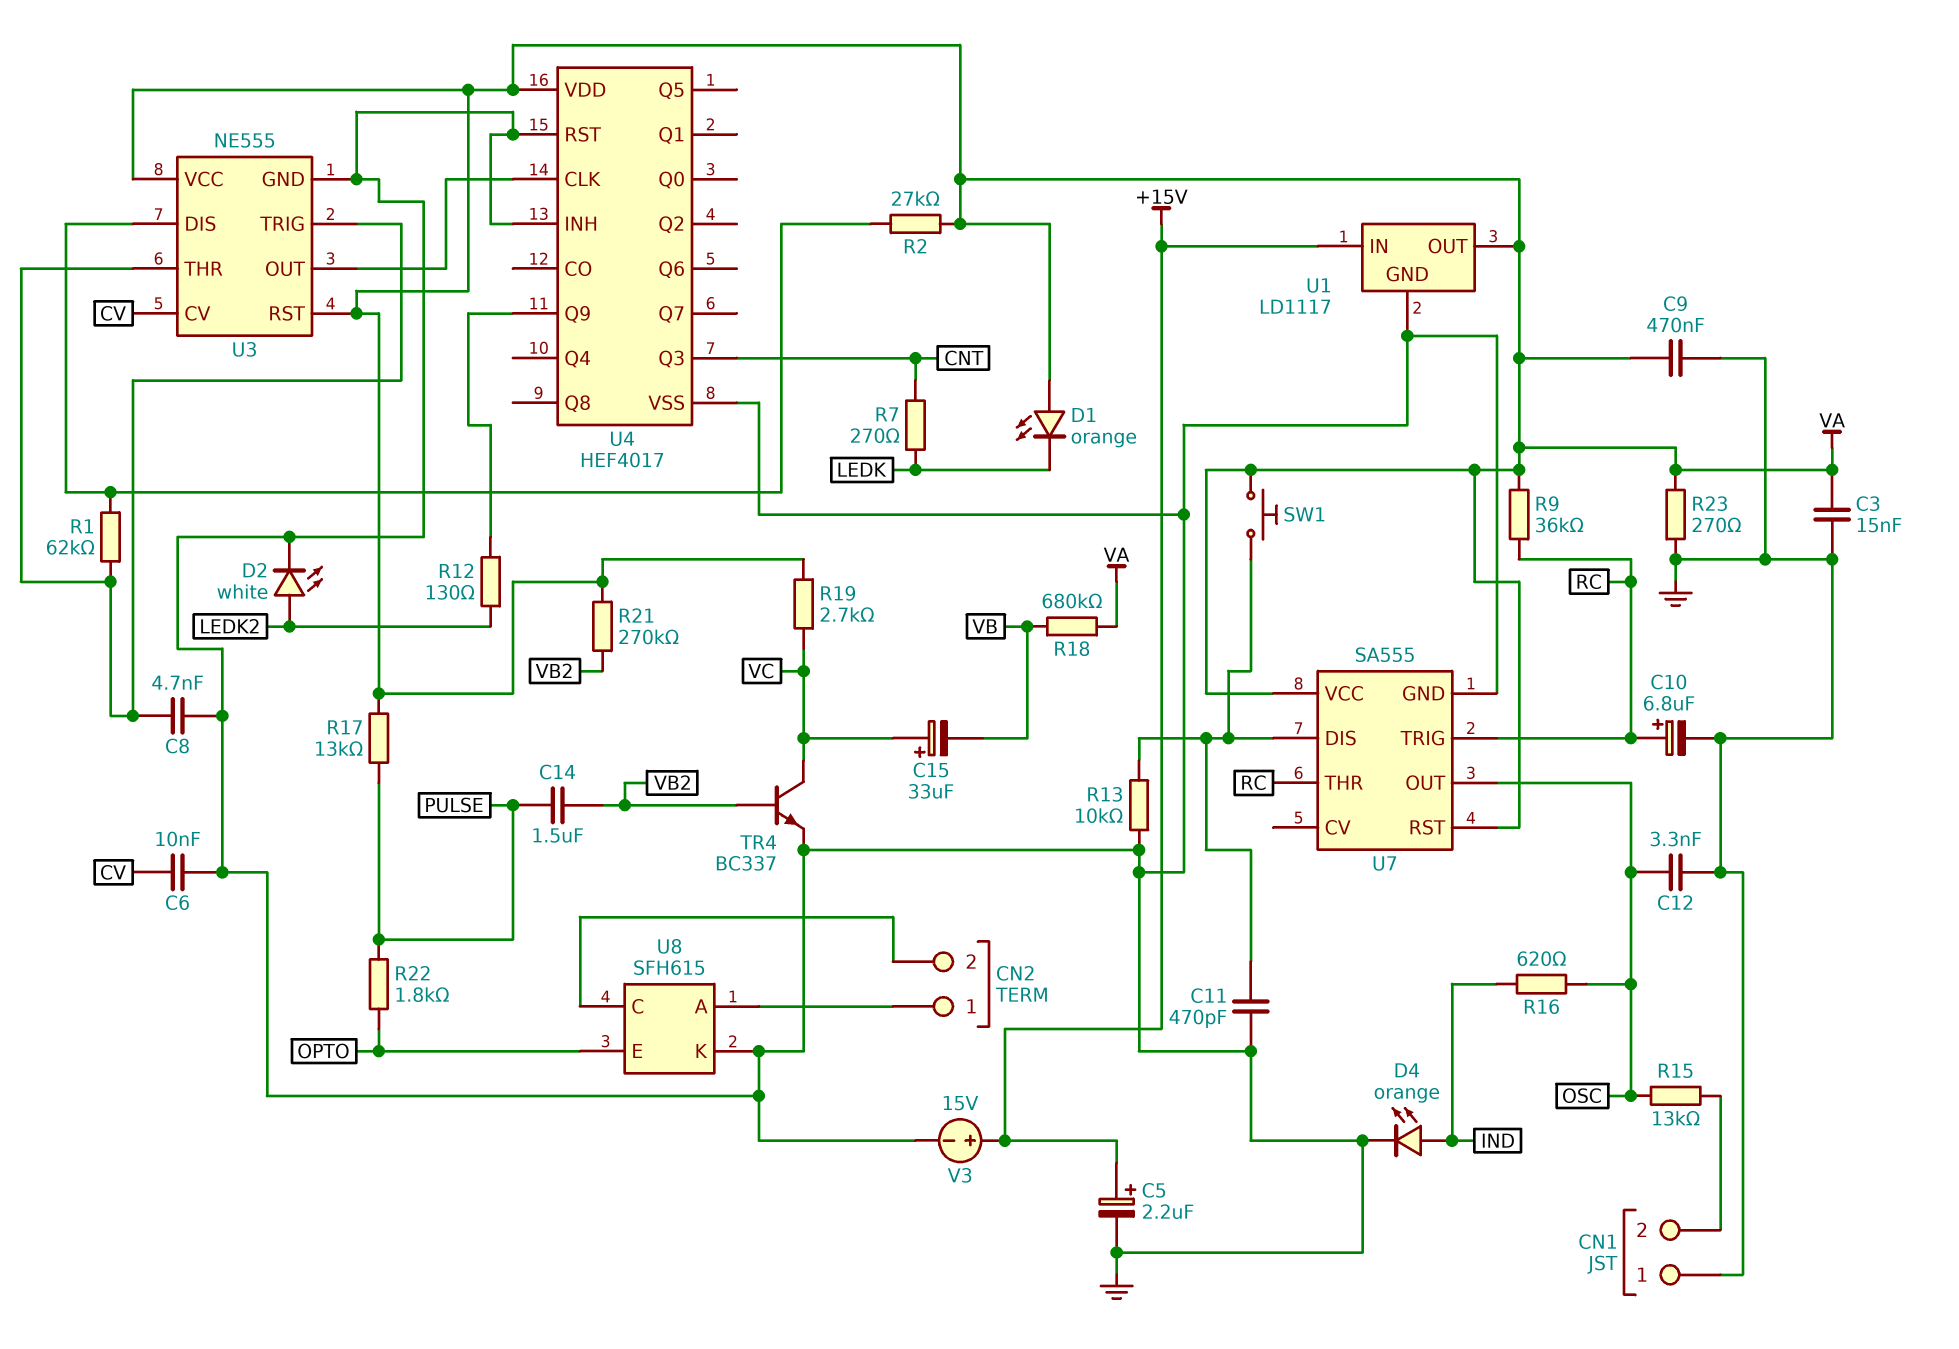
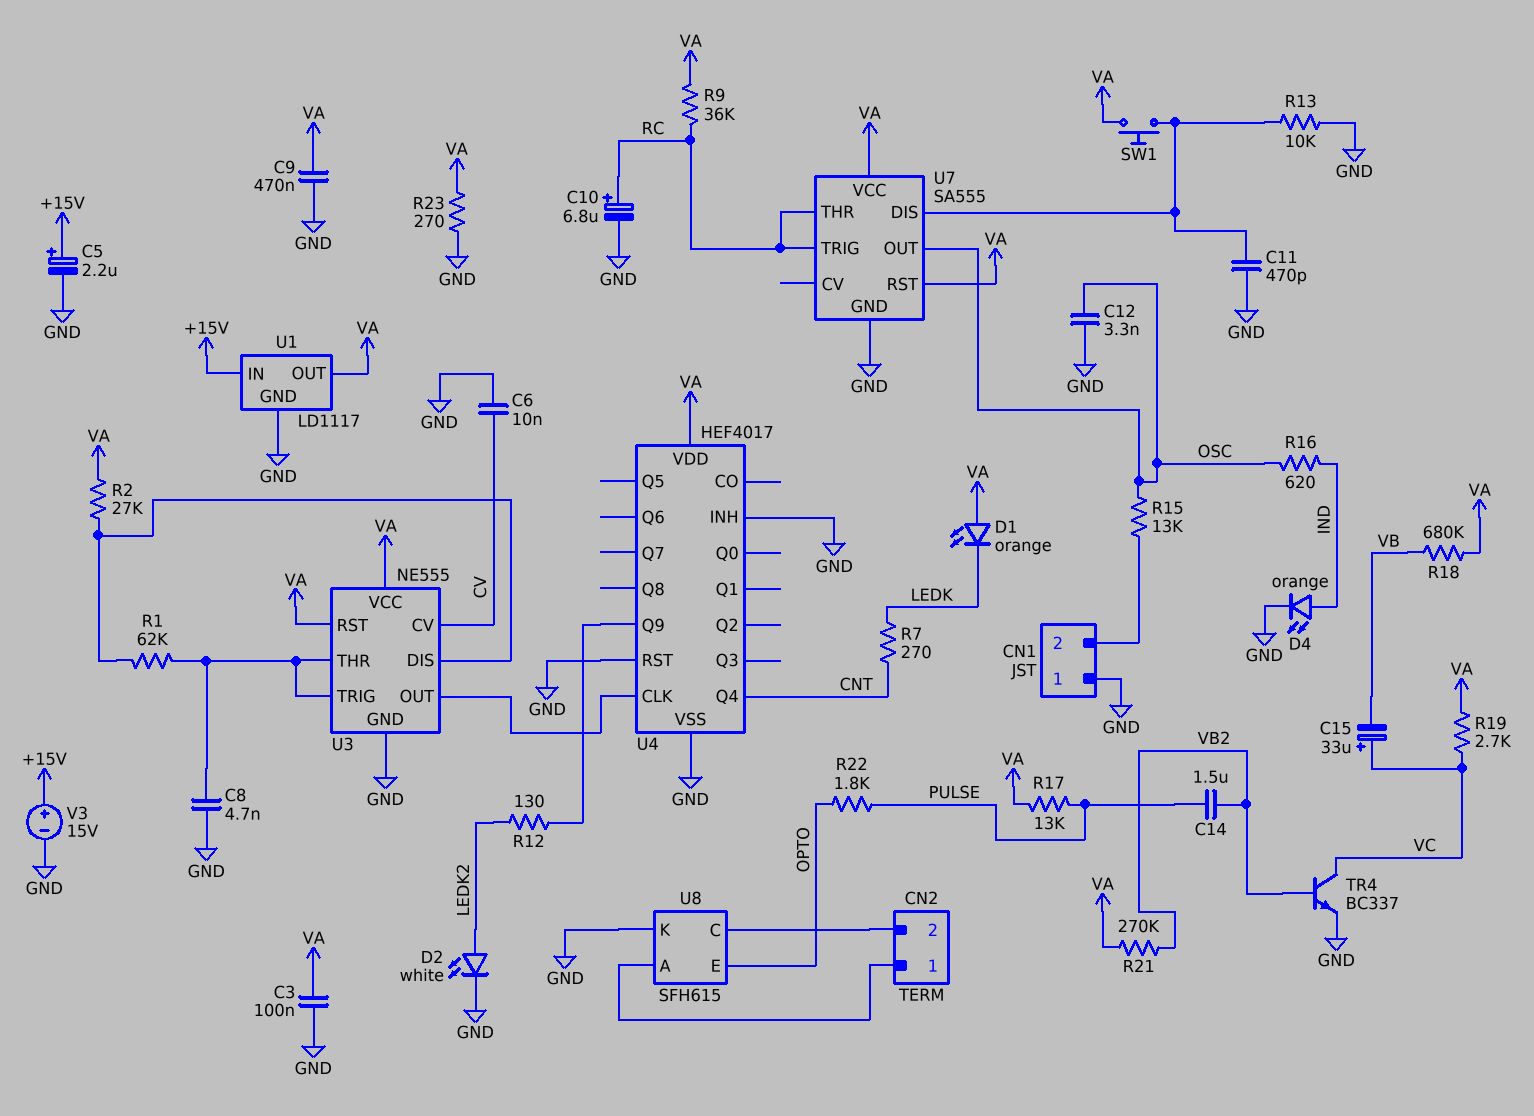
C3: 15nF (GND, VA) -> 100nF (GND, VA)
U4 pin Q3: CNT -> none
U4 pin Q4: none -> CNT

